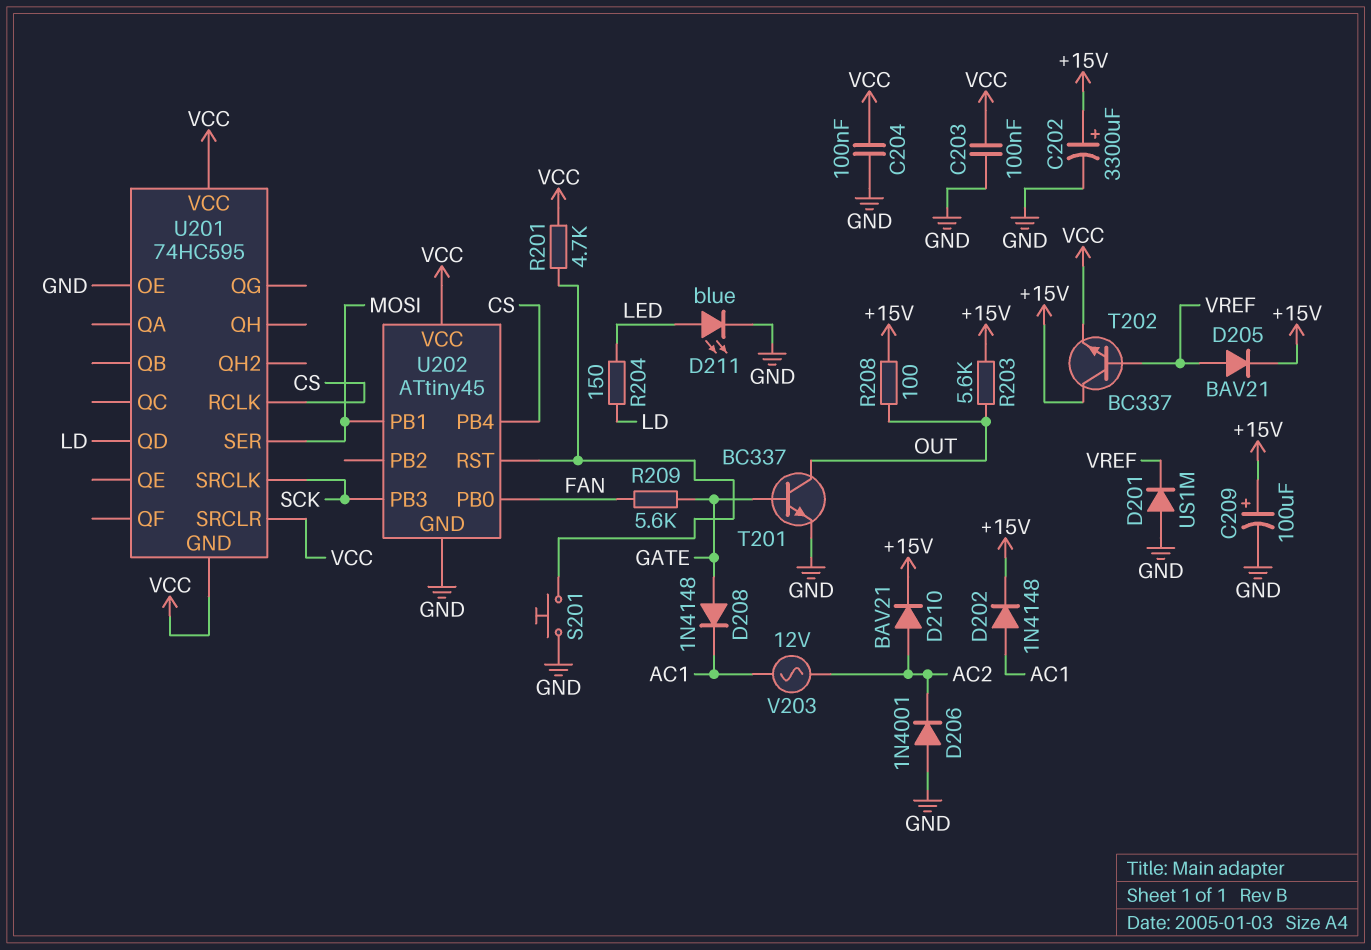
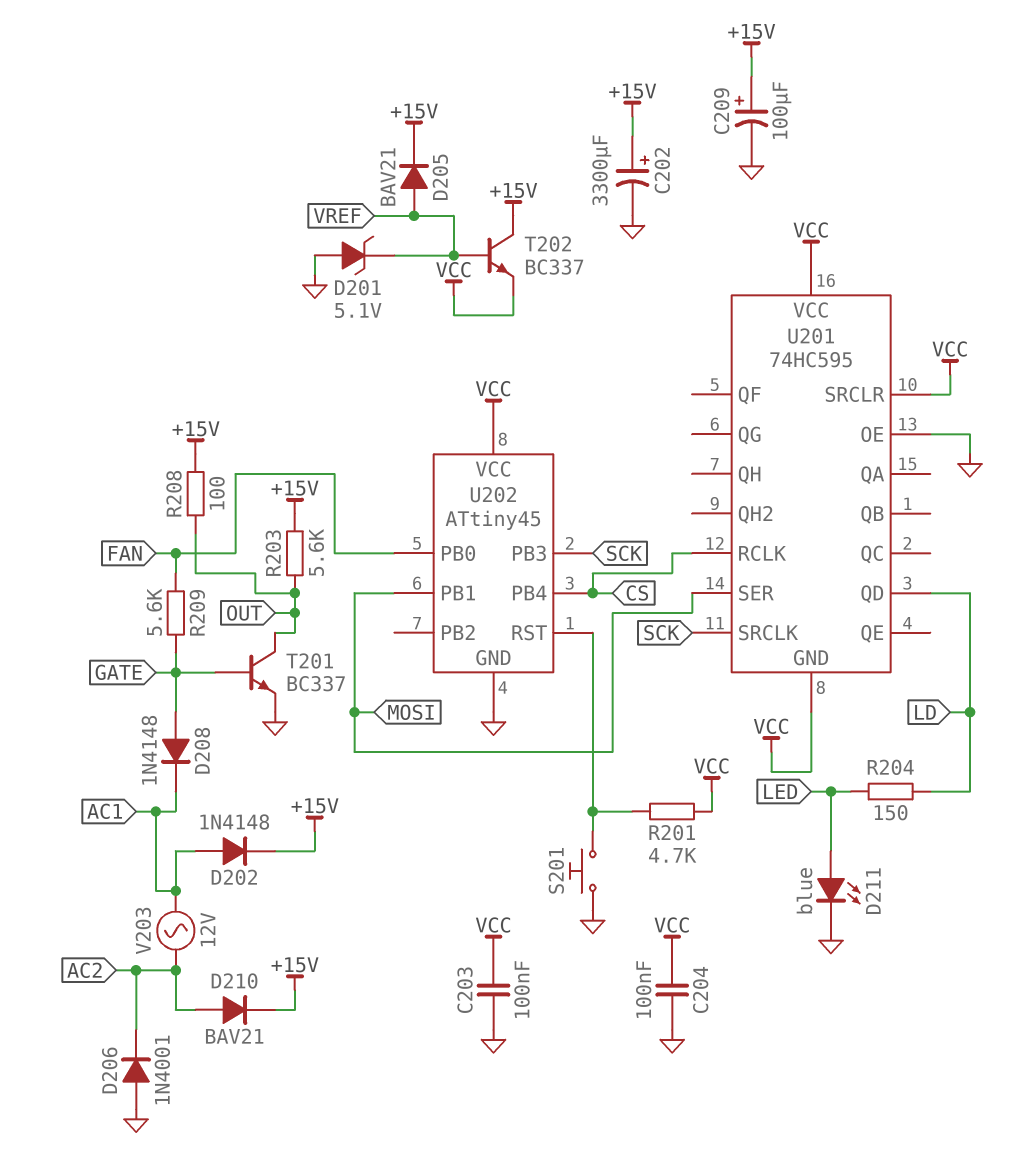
D201: diode US1M (A GND, K VREF) -> zener 5.1V (A GND, K VREF)

